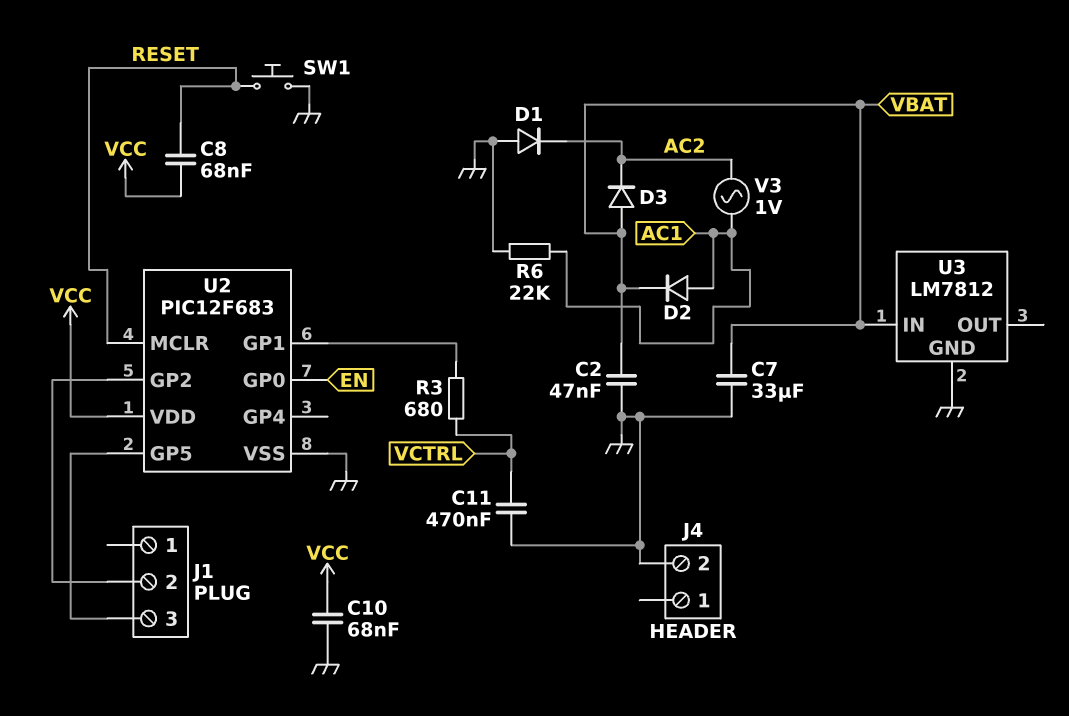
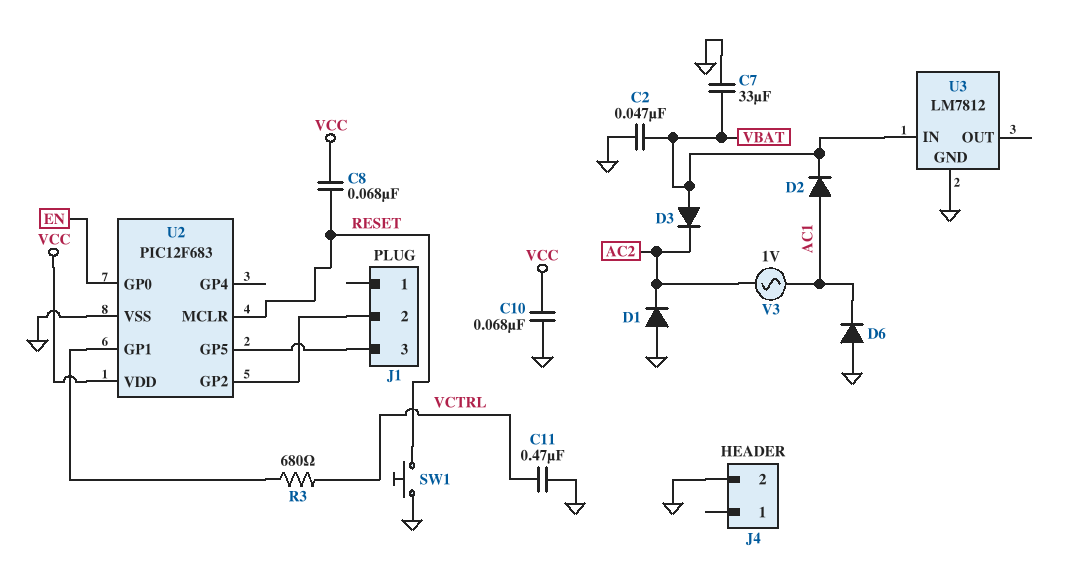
D6: none -> diode (A GND, K AC1)
R6: 22k (AC1, GND) -> none

